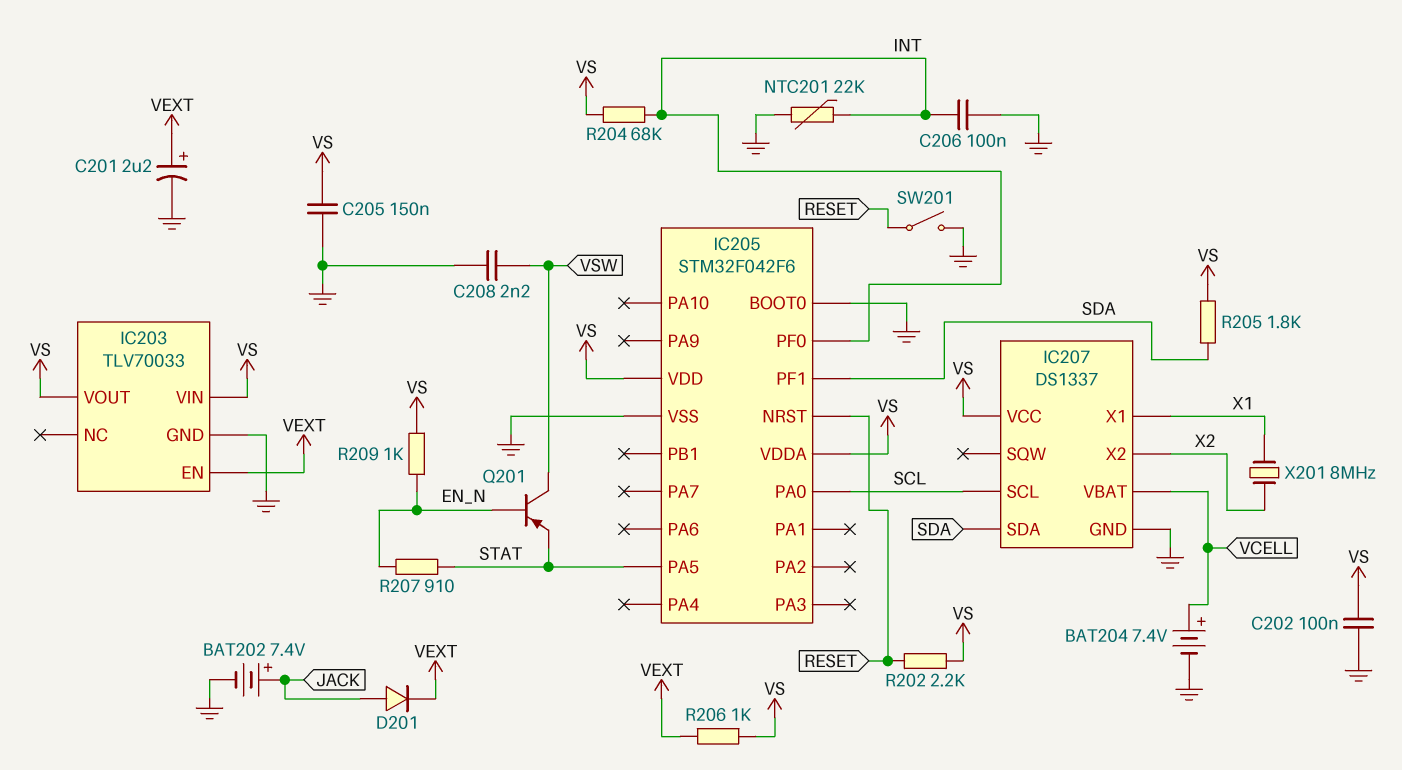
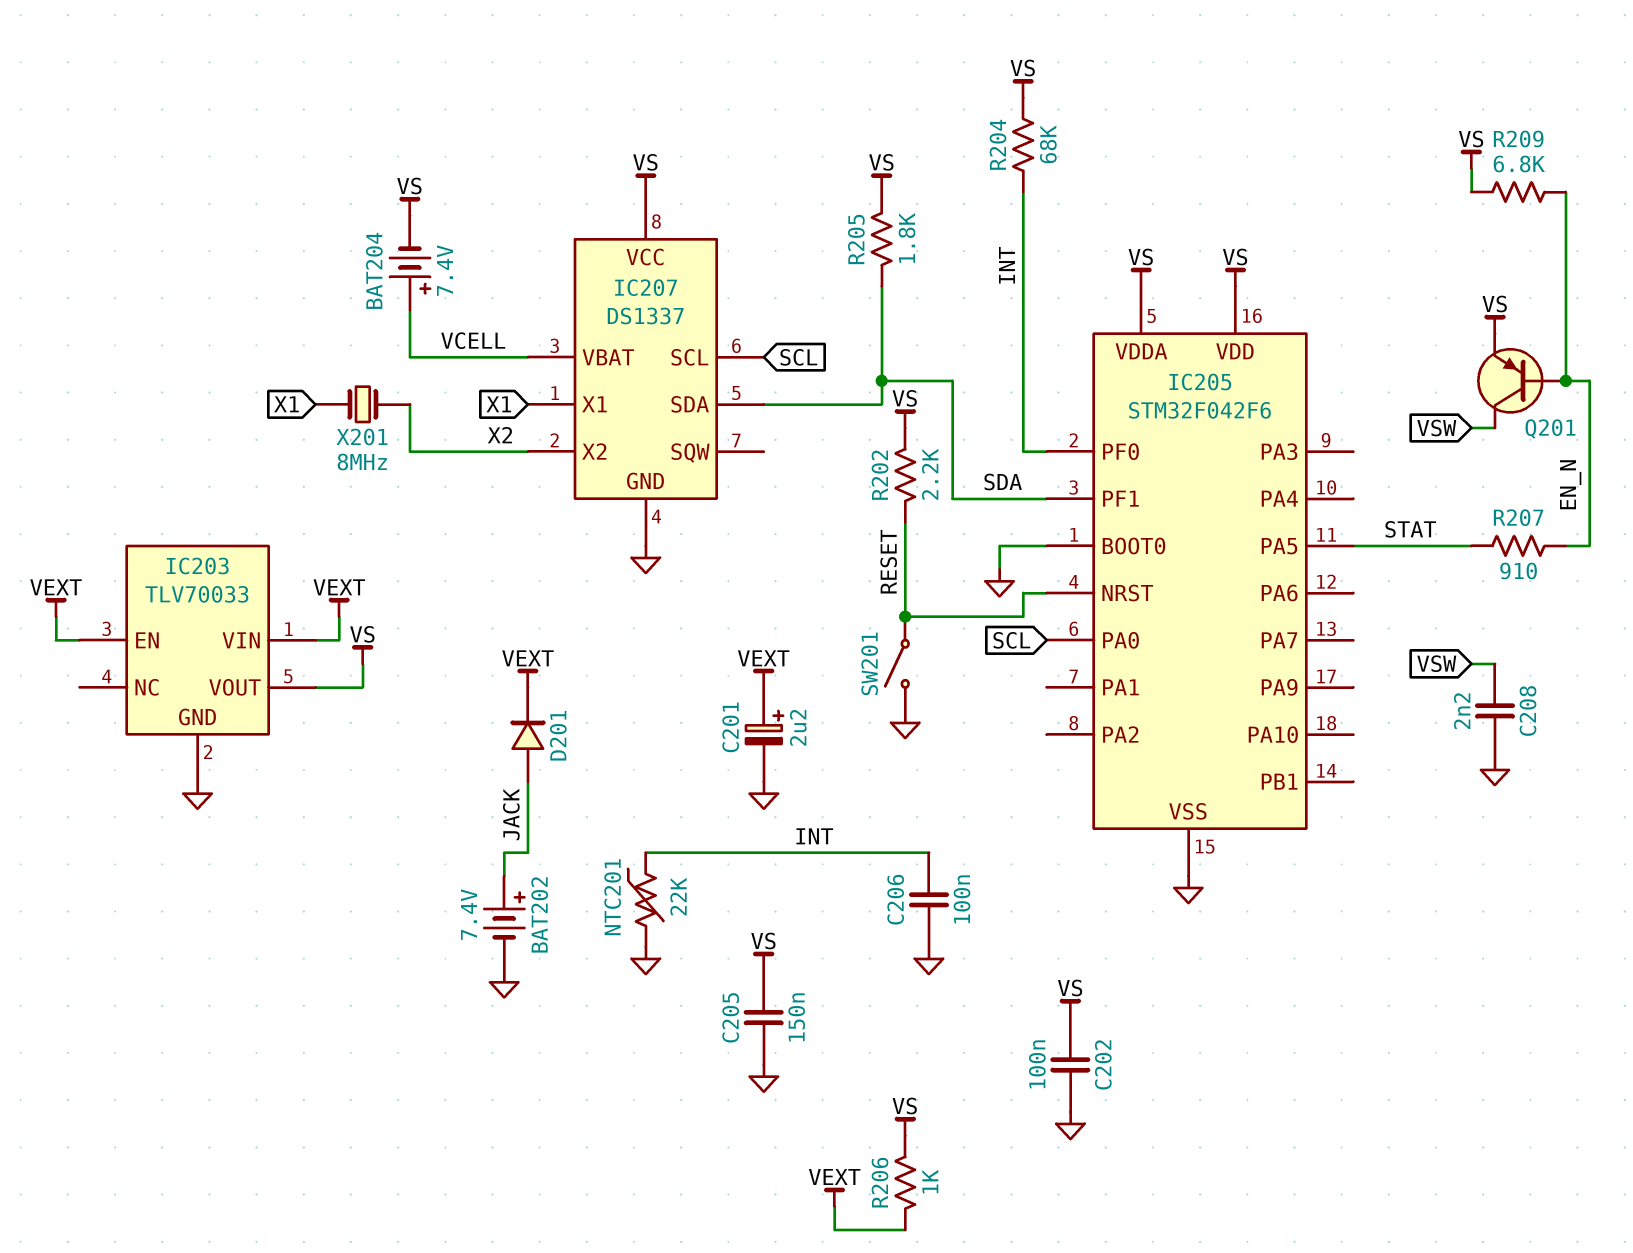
BAT204: 7.4V (plus VCELL, minus GND) -> 7.4V (plus VCELL, minus VS)
IC203 pin VIN: VS -> VEXT
Q201: PNP (B EN_N, C VSW, E STAT) -> PNP (B EN_N, C VSW, E VS)
R209: 1k (EN_N, VS) -> 6.8k (EN_N, VS)

